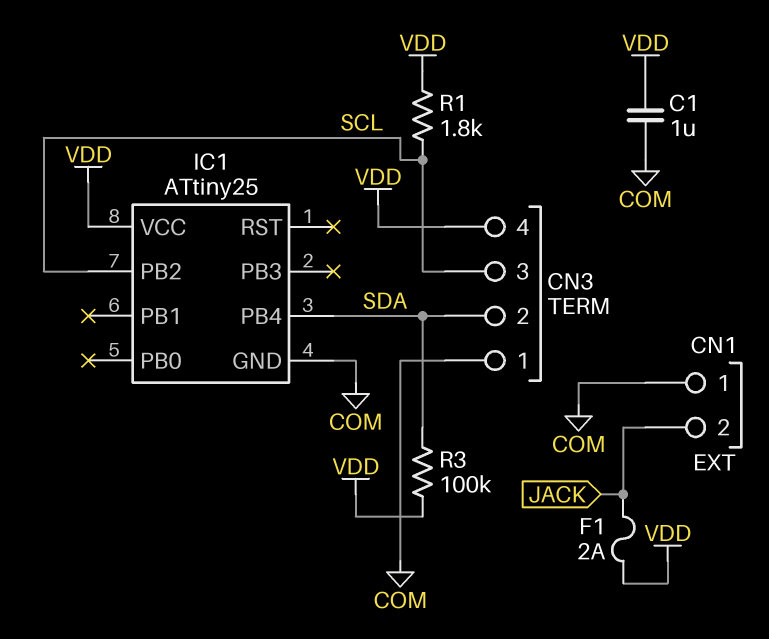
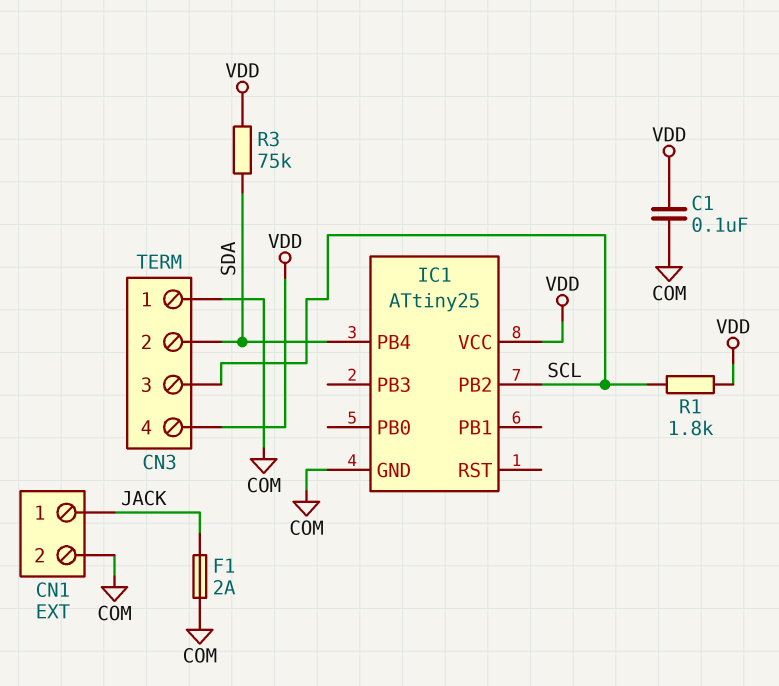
C1: 1uF (COM, VDD) -> 100nF (COM, VDD)
CN1 pin 1: COM -> JACK
CN1 pin 2: JACK -> COM
F1: 2A (JACK, VDD) -> 2A (COM, JACK)
R3: 100k (SDA, VDD) -> 75k (SDA, VDD)

